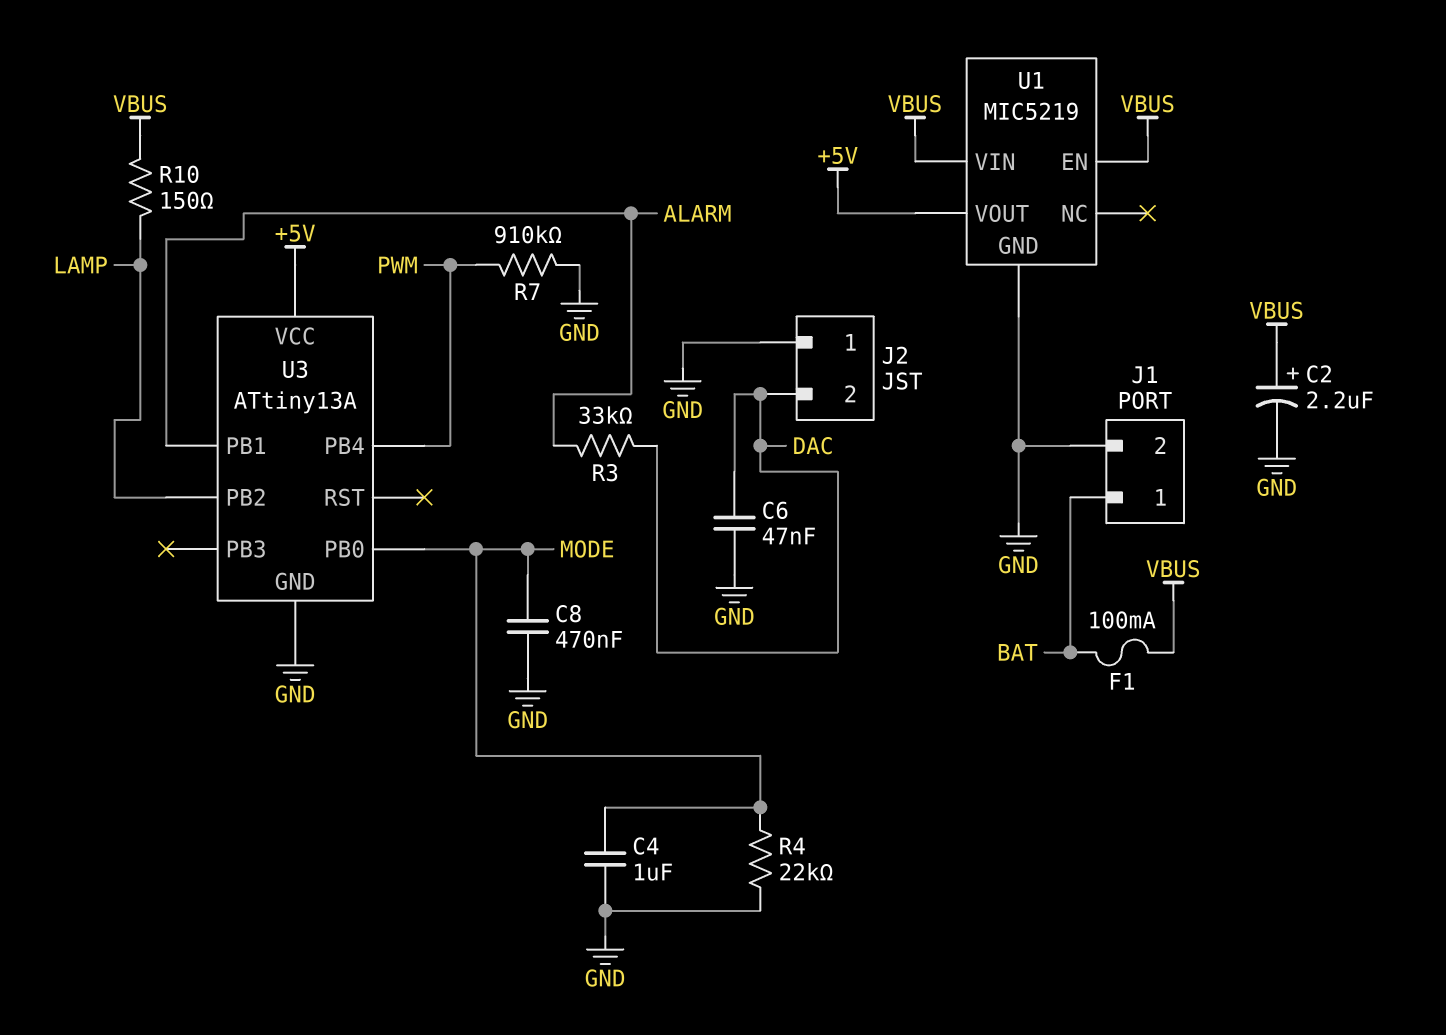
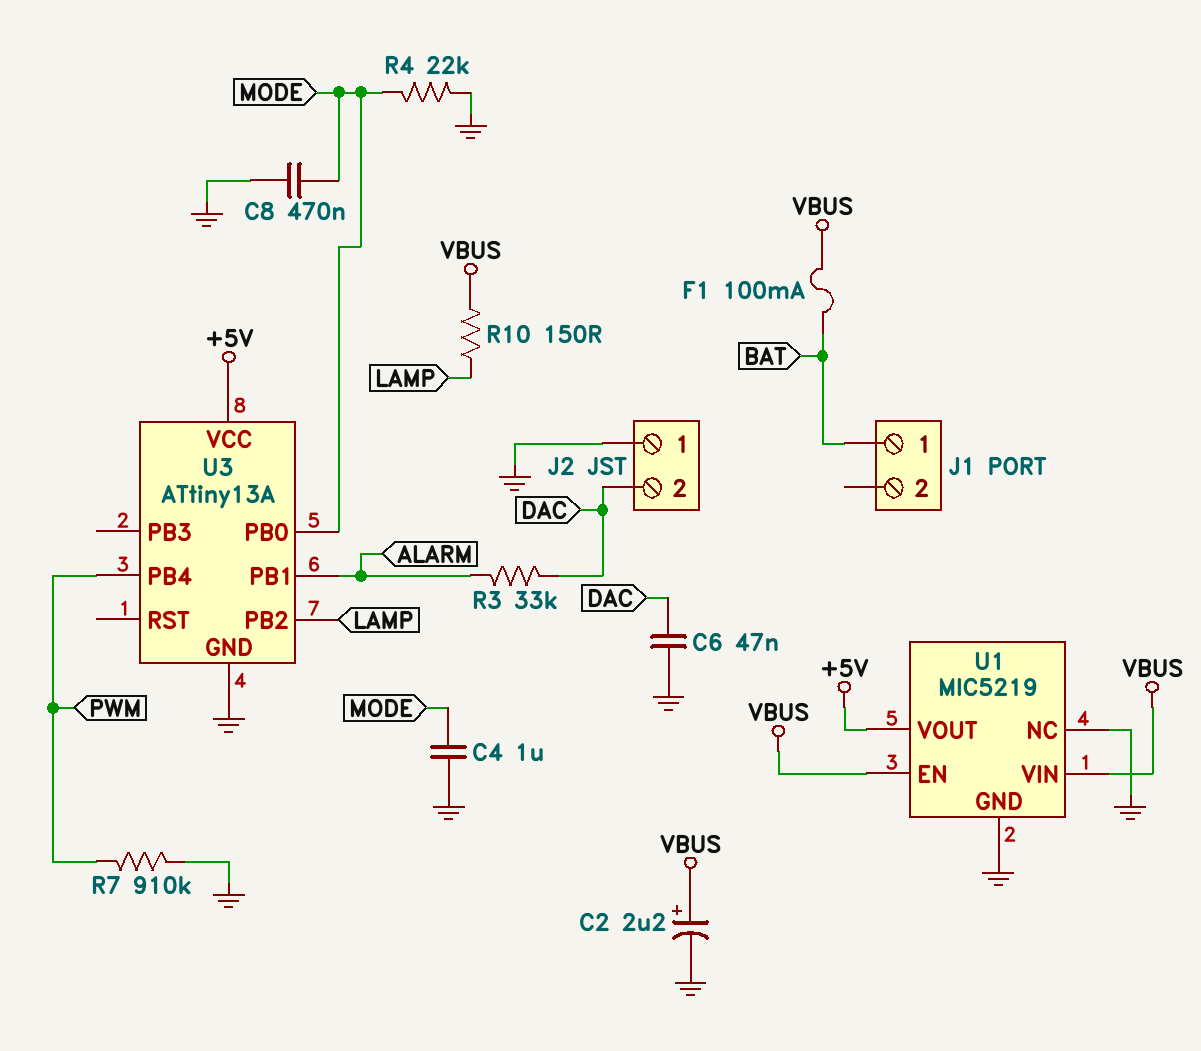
J1 pin 2: GND -> none
U1 pin NC: none -> GND

